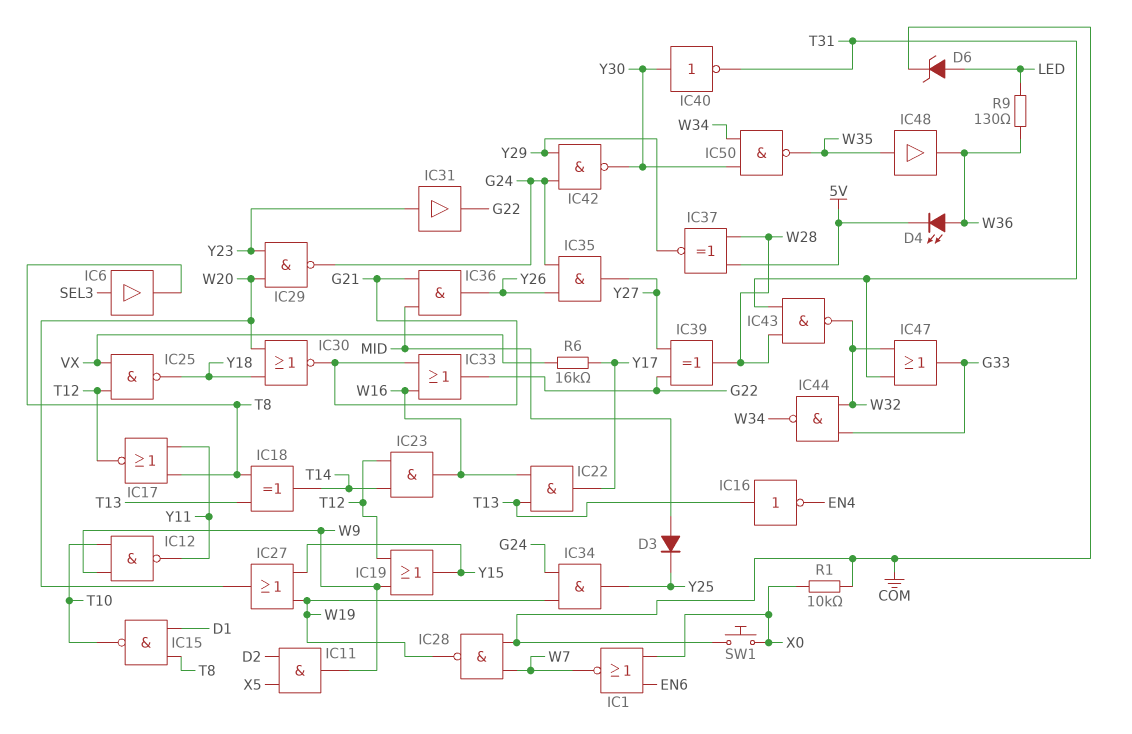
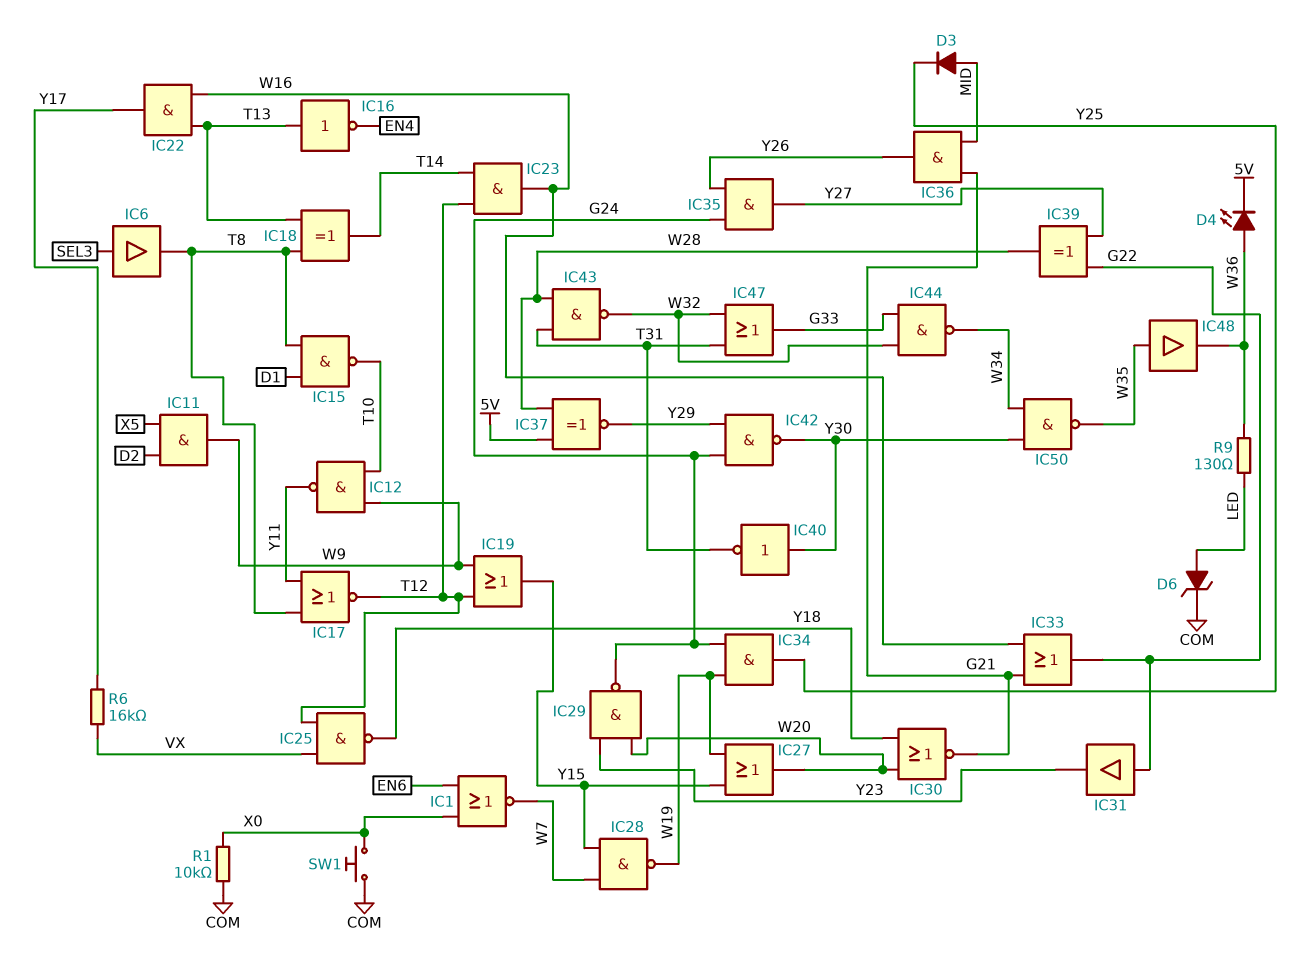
IC28: NAND (in COM, in W7, out W19) -> NAND (in W7, in Y15, out W19)
IC31: buffer (in Y23, out G22) -> buffer (in G22, out Y23)

